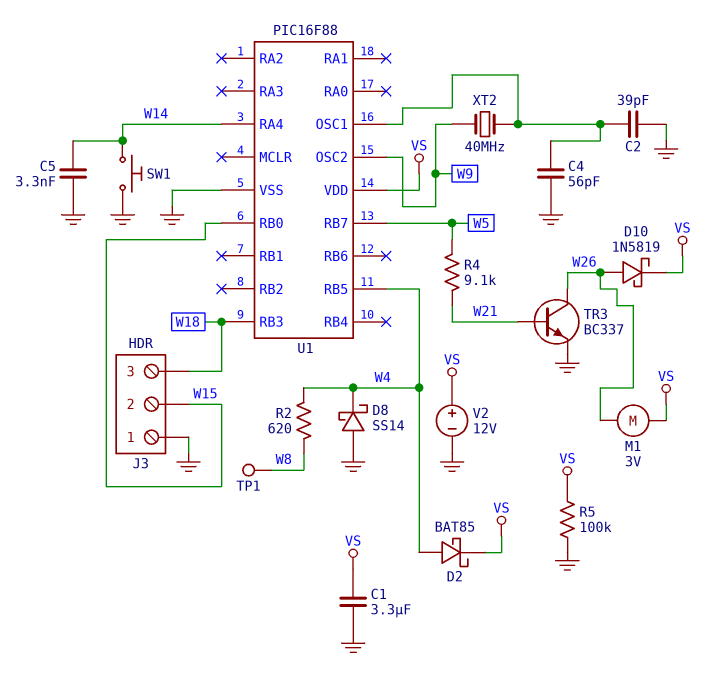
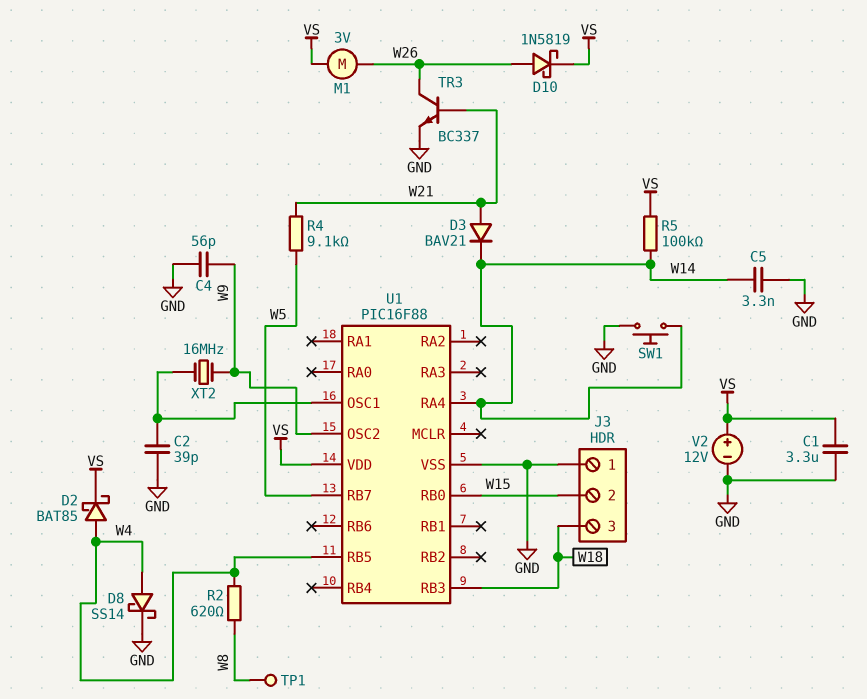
C4: 56pF (GND, U1/OSC1) -> 56pF (GND, W9)
D3: none -> diode BAV21 (A W21, K W14)
D8: schottky SS14 (A GND, K W4) -> schottky SS14 (A W4, K GND)
R5: 100k (GND, VS) -> 100k (VS, W14)
XT2: 40MHz (U1/OSC1, W9) -> 16MHz (U1/OSC1, W9)

